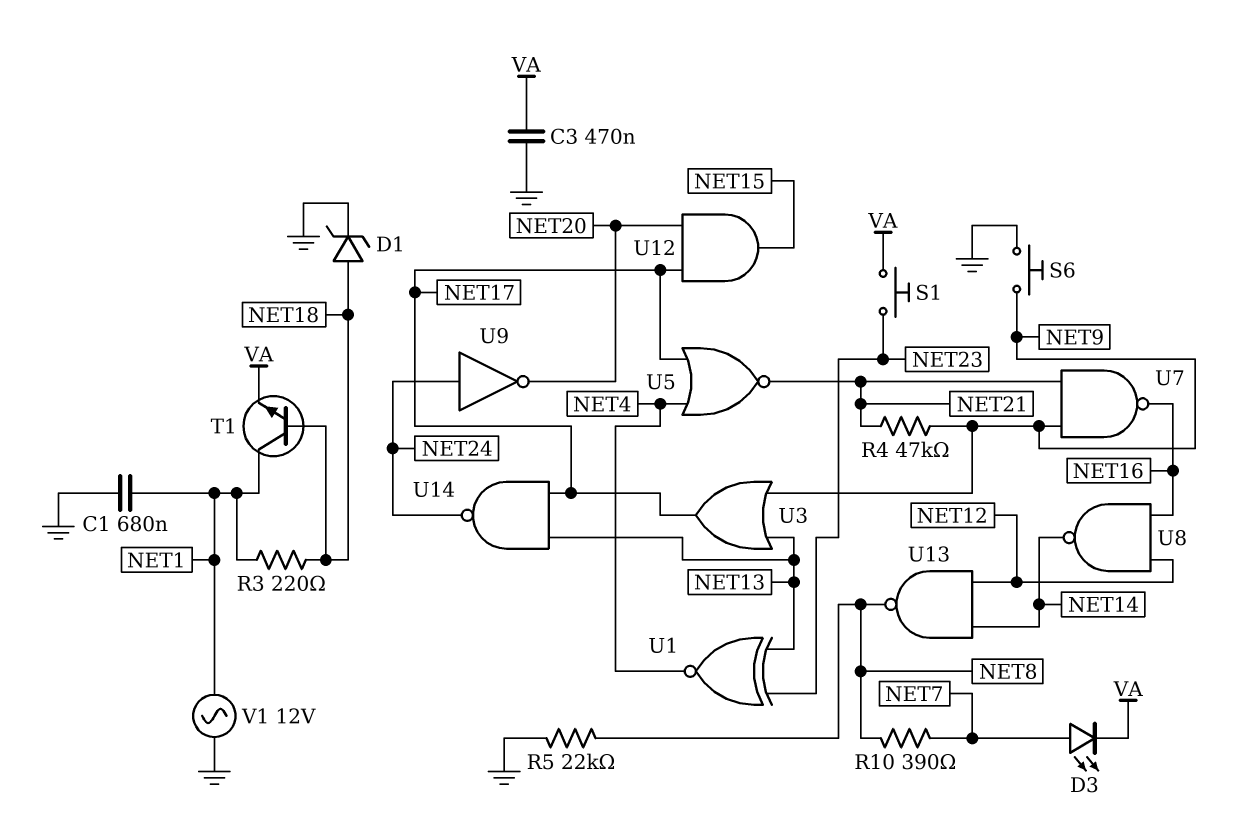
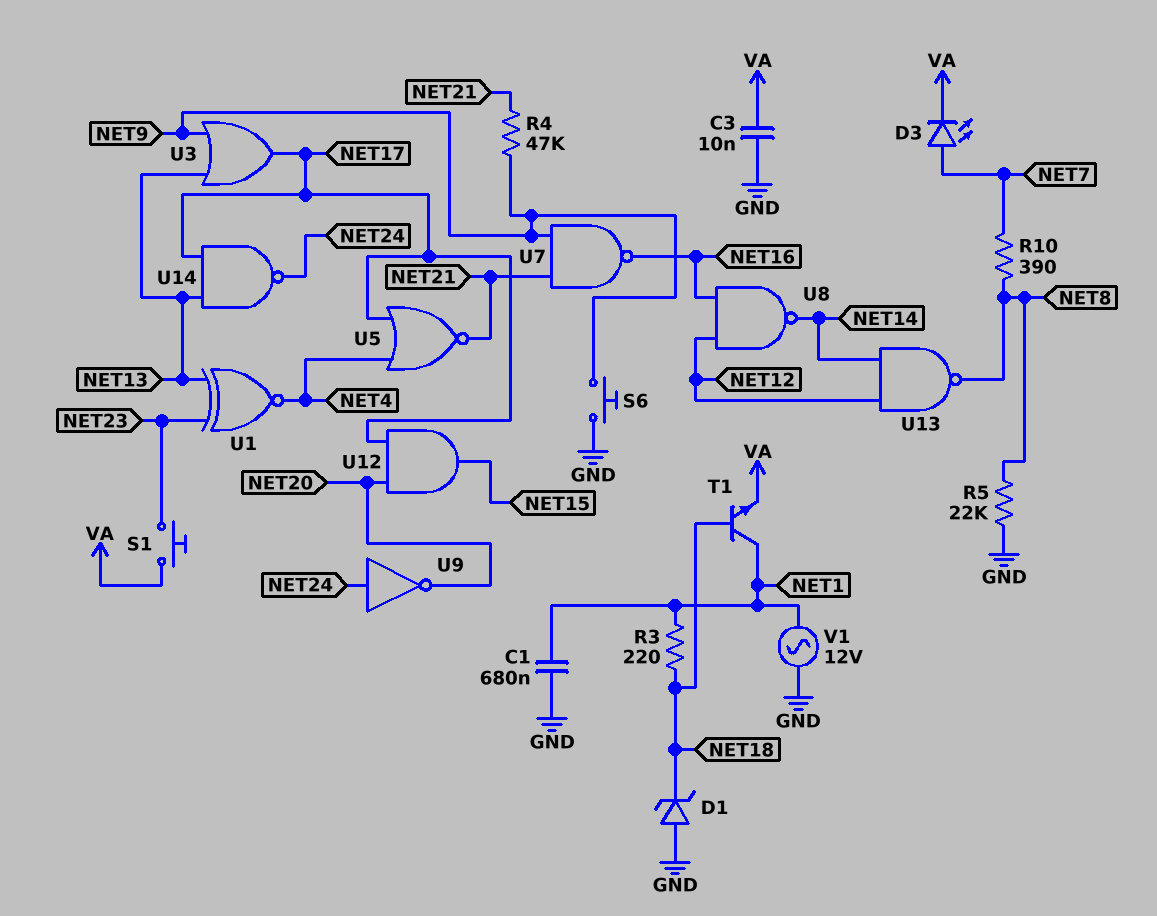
C3: 470nF (GND, VA) -> 10nF (GND, VA)
D1: zener (A NET18, K GND) -> zener (A GND, K NET18)

